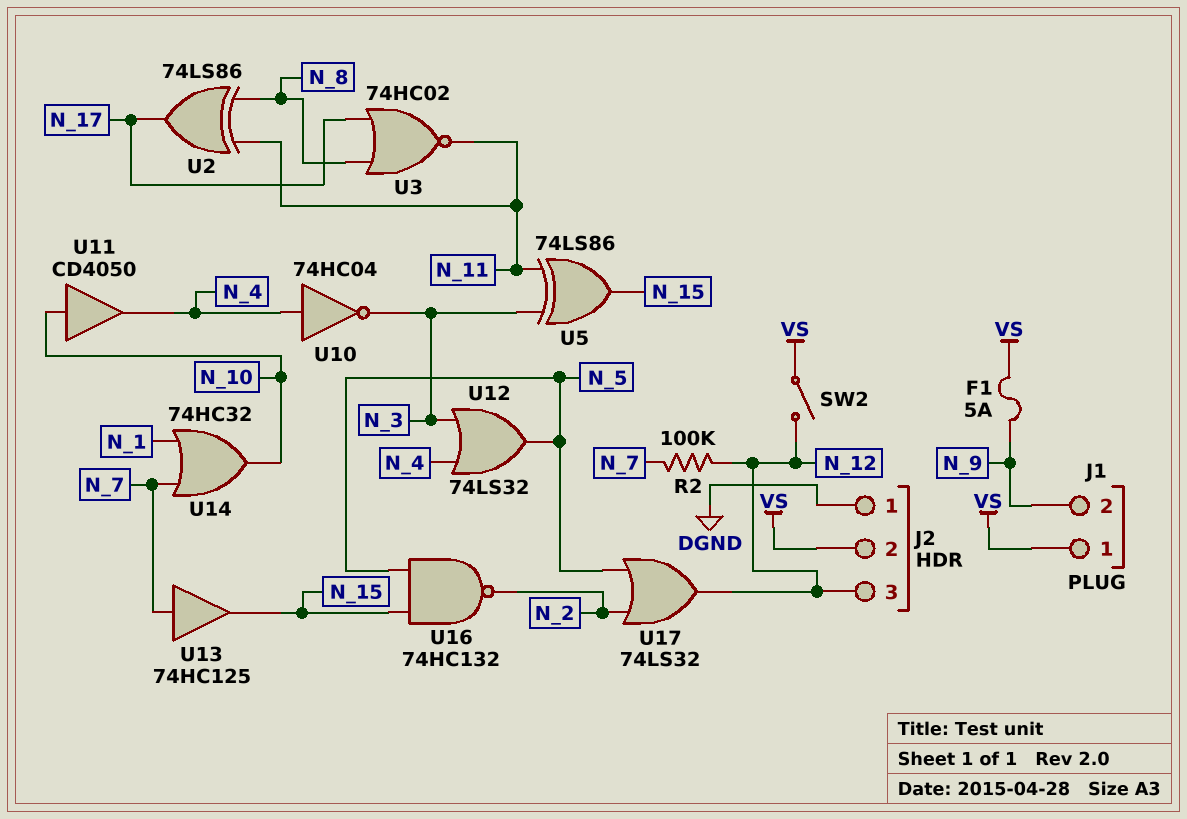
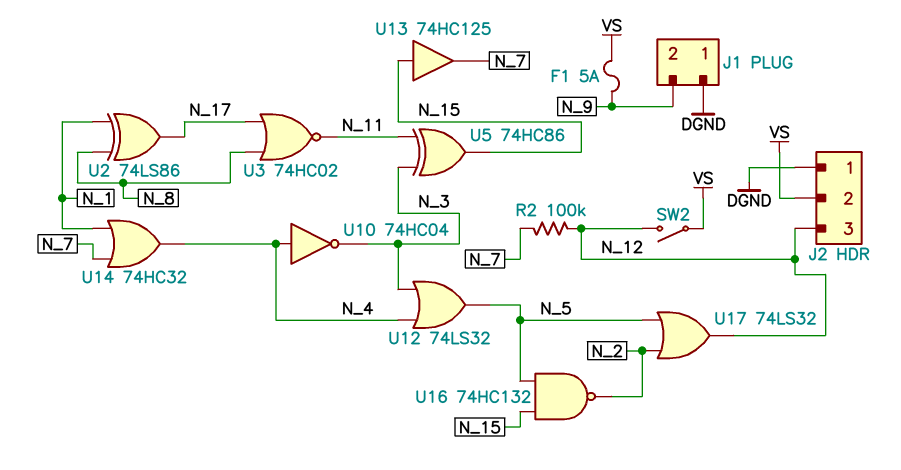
J1 pin 1: VS -> DGND
U2: XOR 74LS86 (in N_8, in N_11, out N_17) -> XOR 74LS86 (in N_1, in N_8, out N_17)
U5: XOR 74LS86 (in N_3, in N_11, out N_15) -> XOR 74HC86 (in N_3, in N_11, out N_15)
U11: buffer CD4050 (in N_10, out N_4) -> none
U13: buffer 74HC125 (in N_7, out N_15) -> buffer 74HC125 (in N_15, out N_7)
U14: OR 74HC32 (in N_1, in N_7, out N_10) -> OR 74HC32 (in N_1, in N_7, out N_4)

